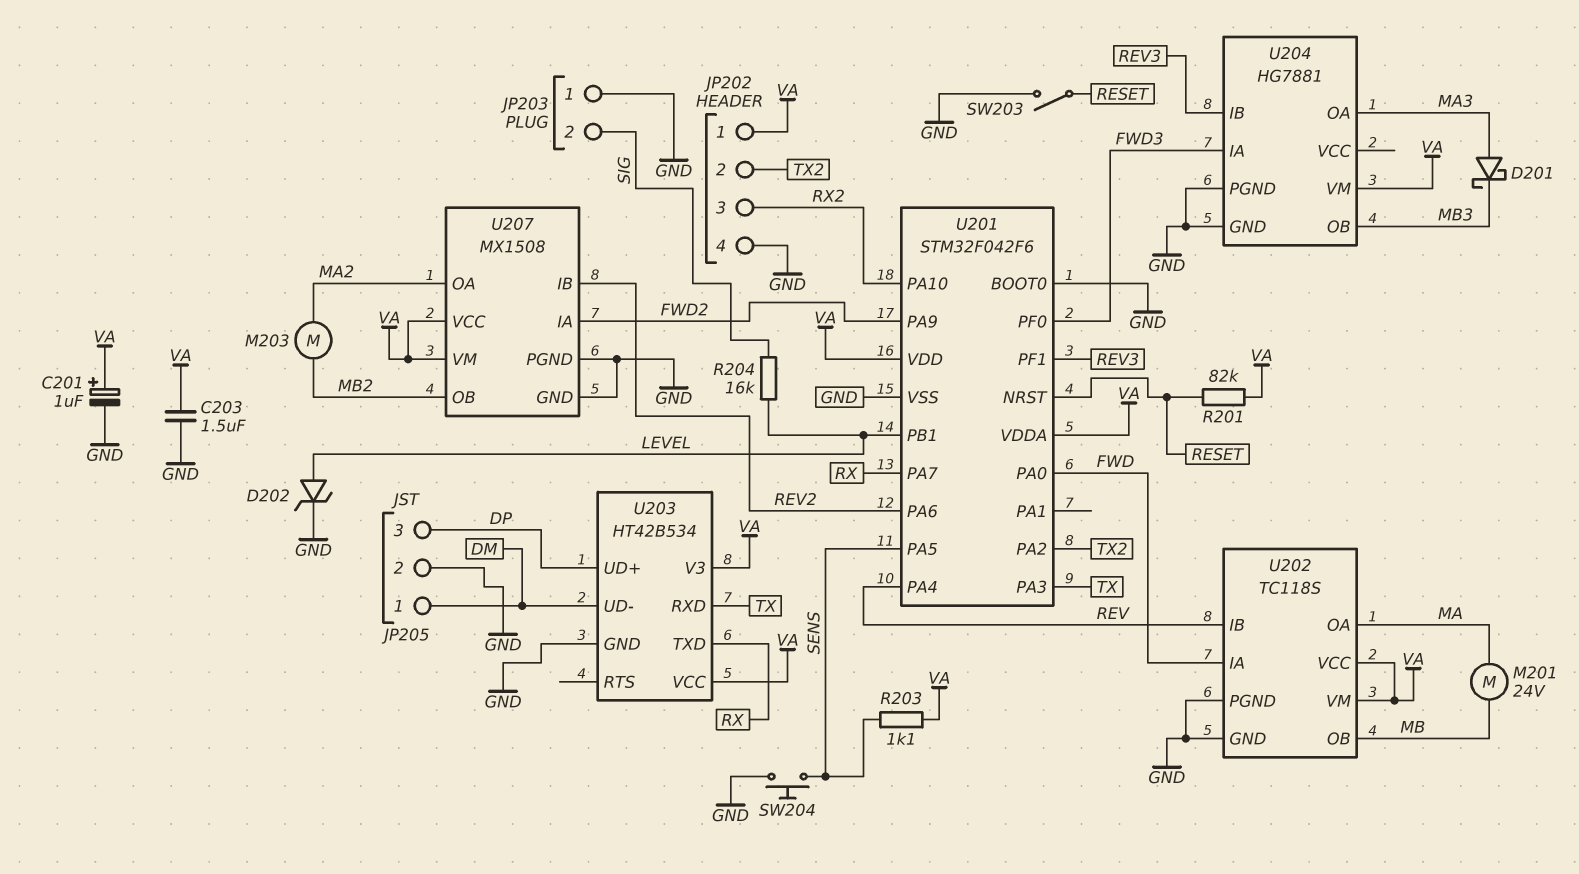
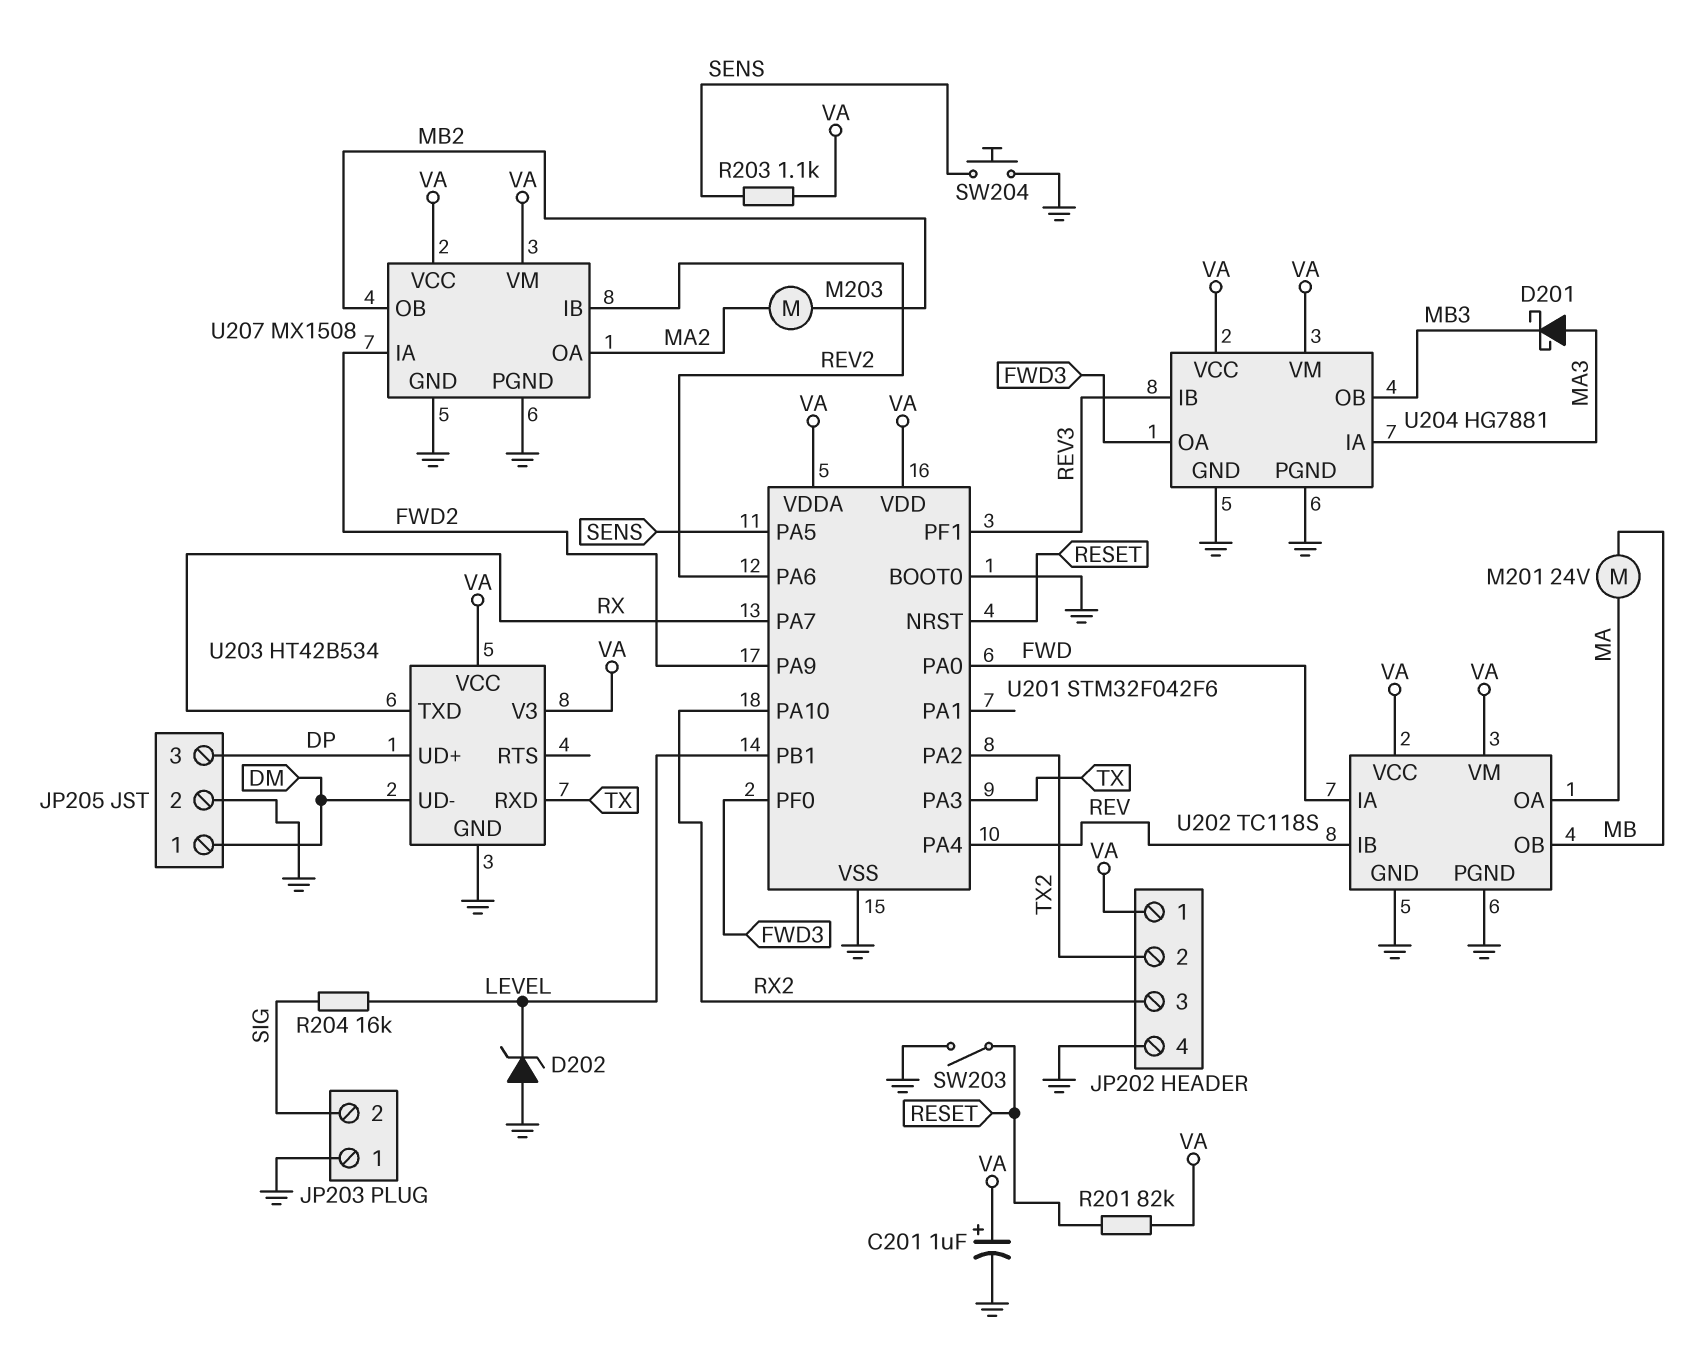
C203: 1.5uF (GND, VA) -> none
D202: zener (A LEVEL, K GND) -> zener (A GND, K LEVEL)
U204 pin IA: FWD3 -> MA3
U204 pin OA: MA3 -> FWD3
U204 pin VCC: none -> VA

